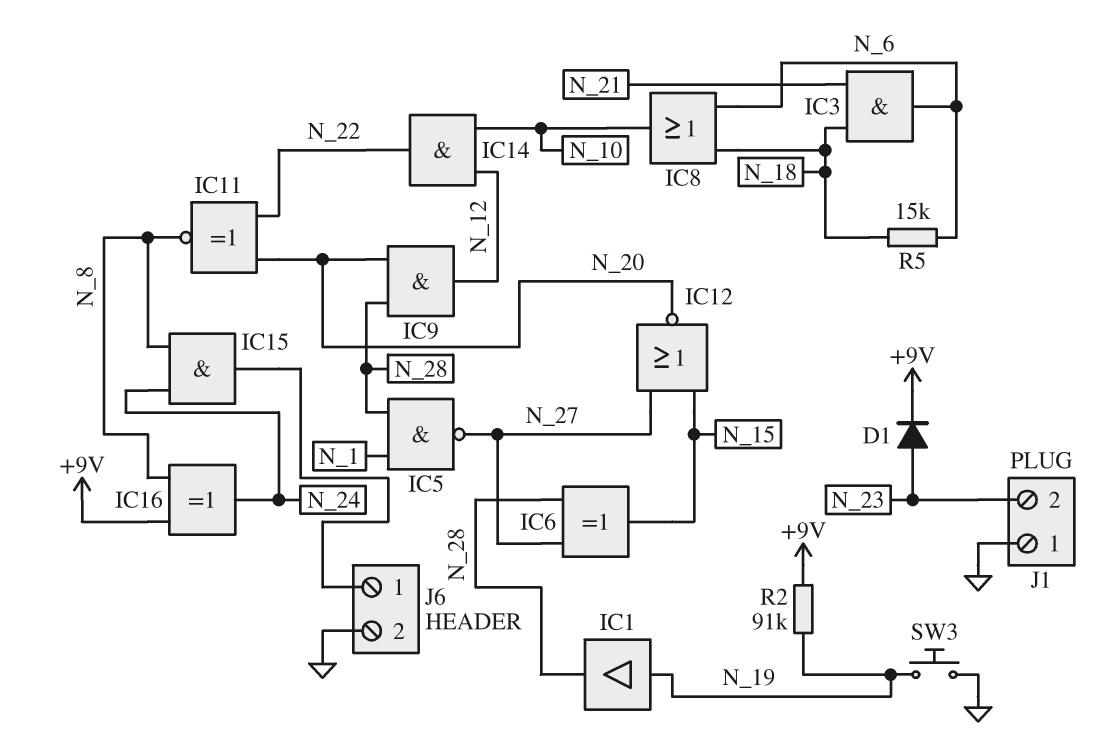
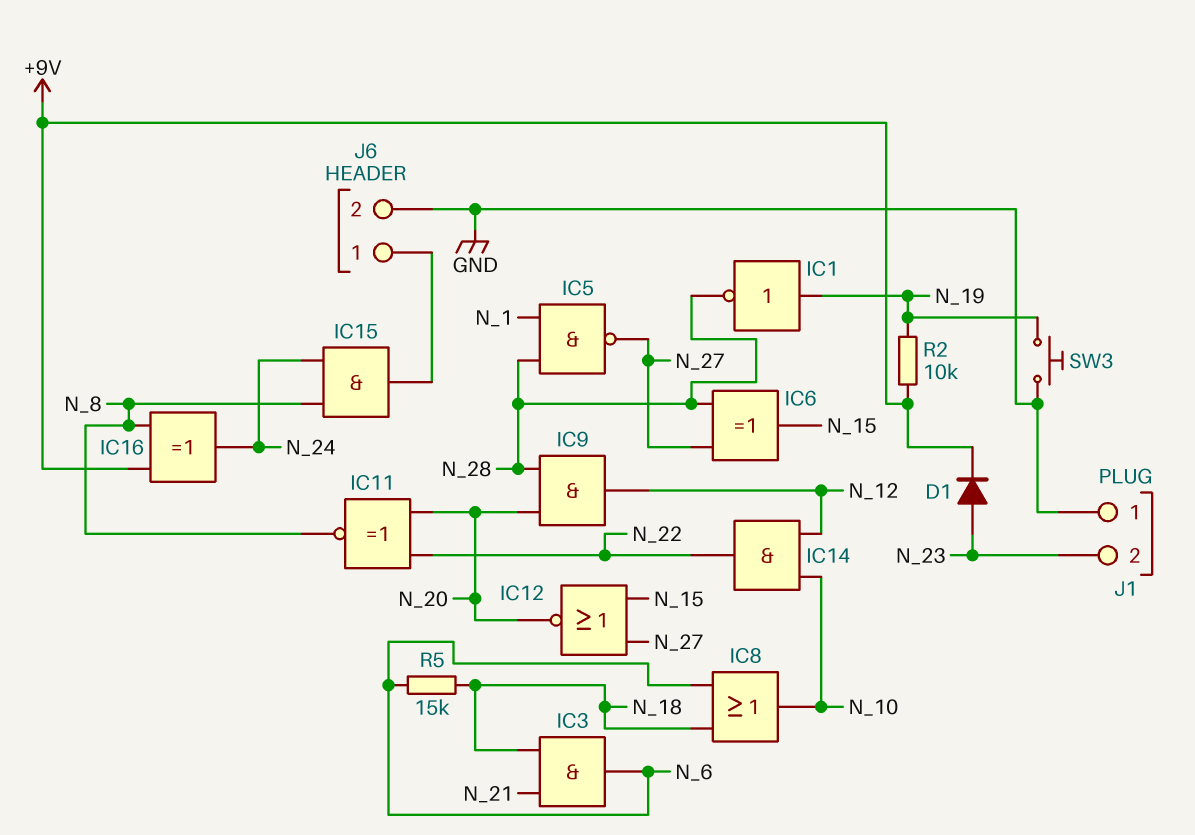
IC1: buffer (in N_19, out N_28) -> NOT (in N_19, out N_28)
R2: 91k (+9V, N_19) -> 10k (+9V, N_19)

